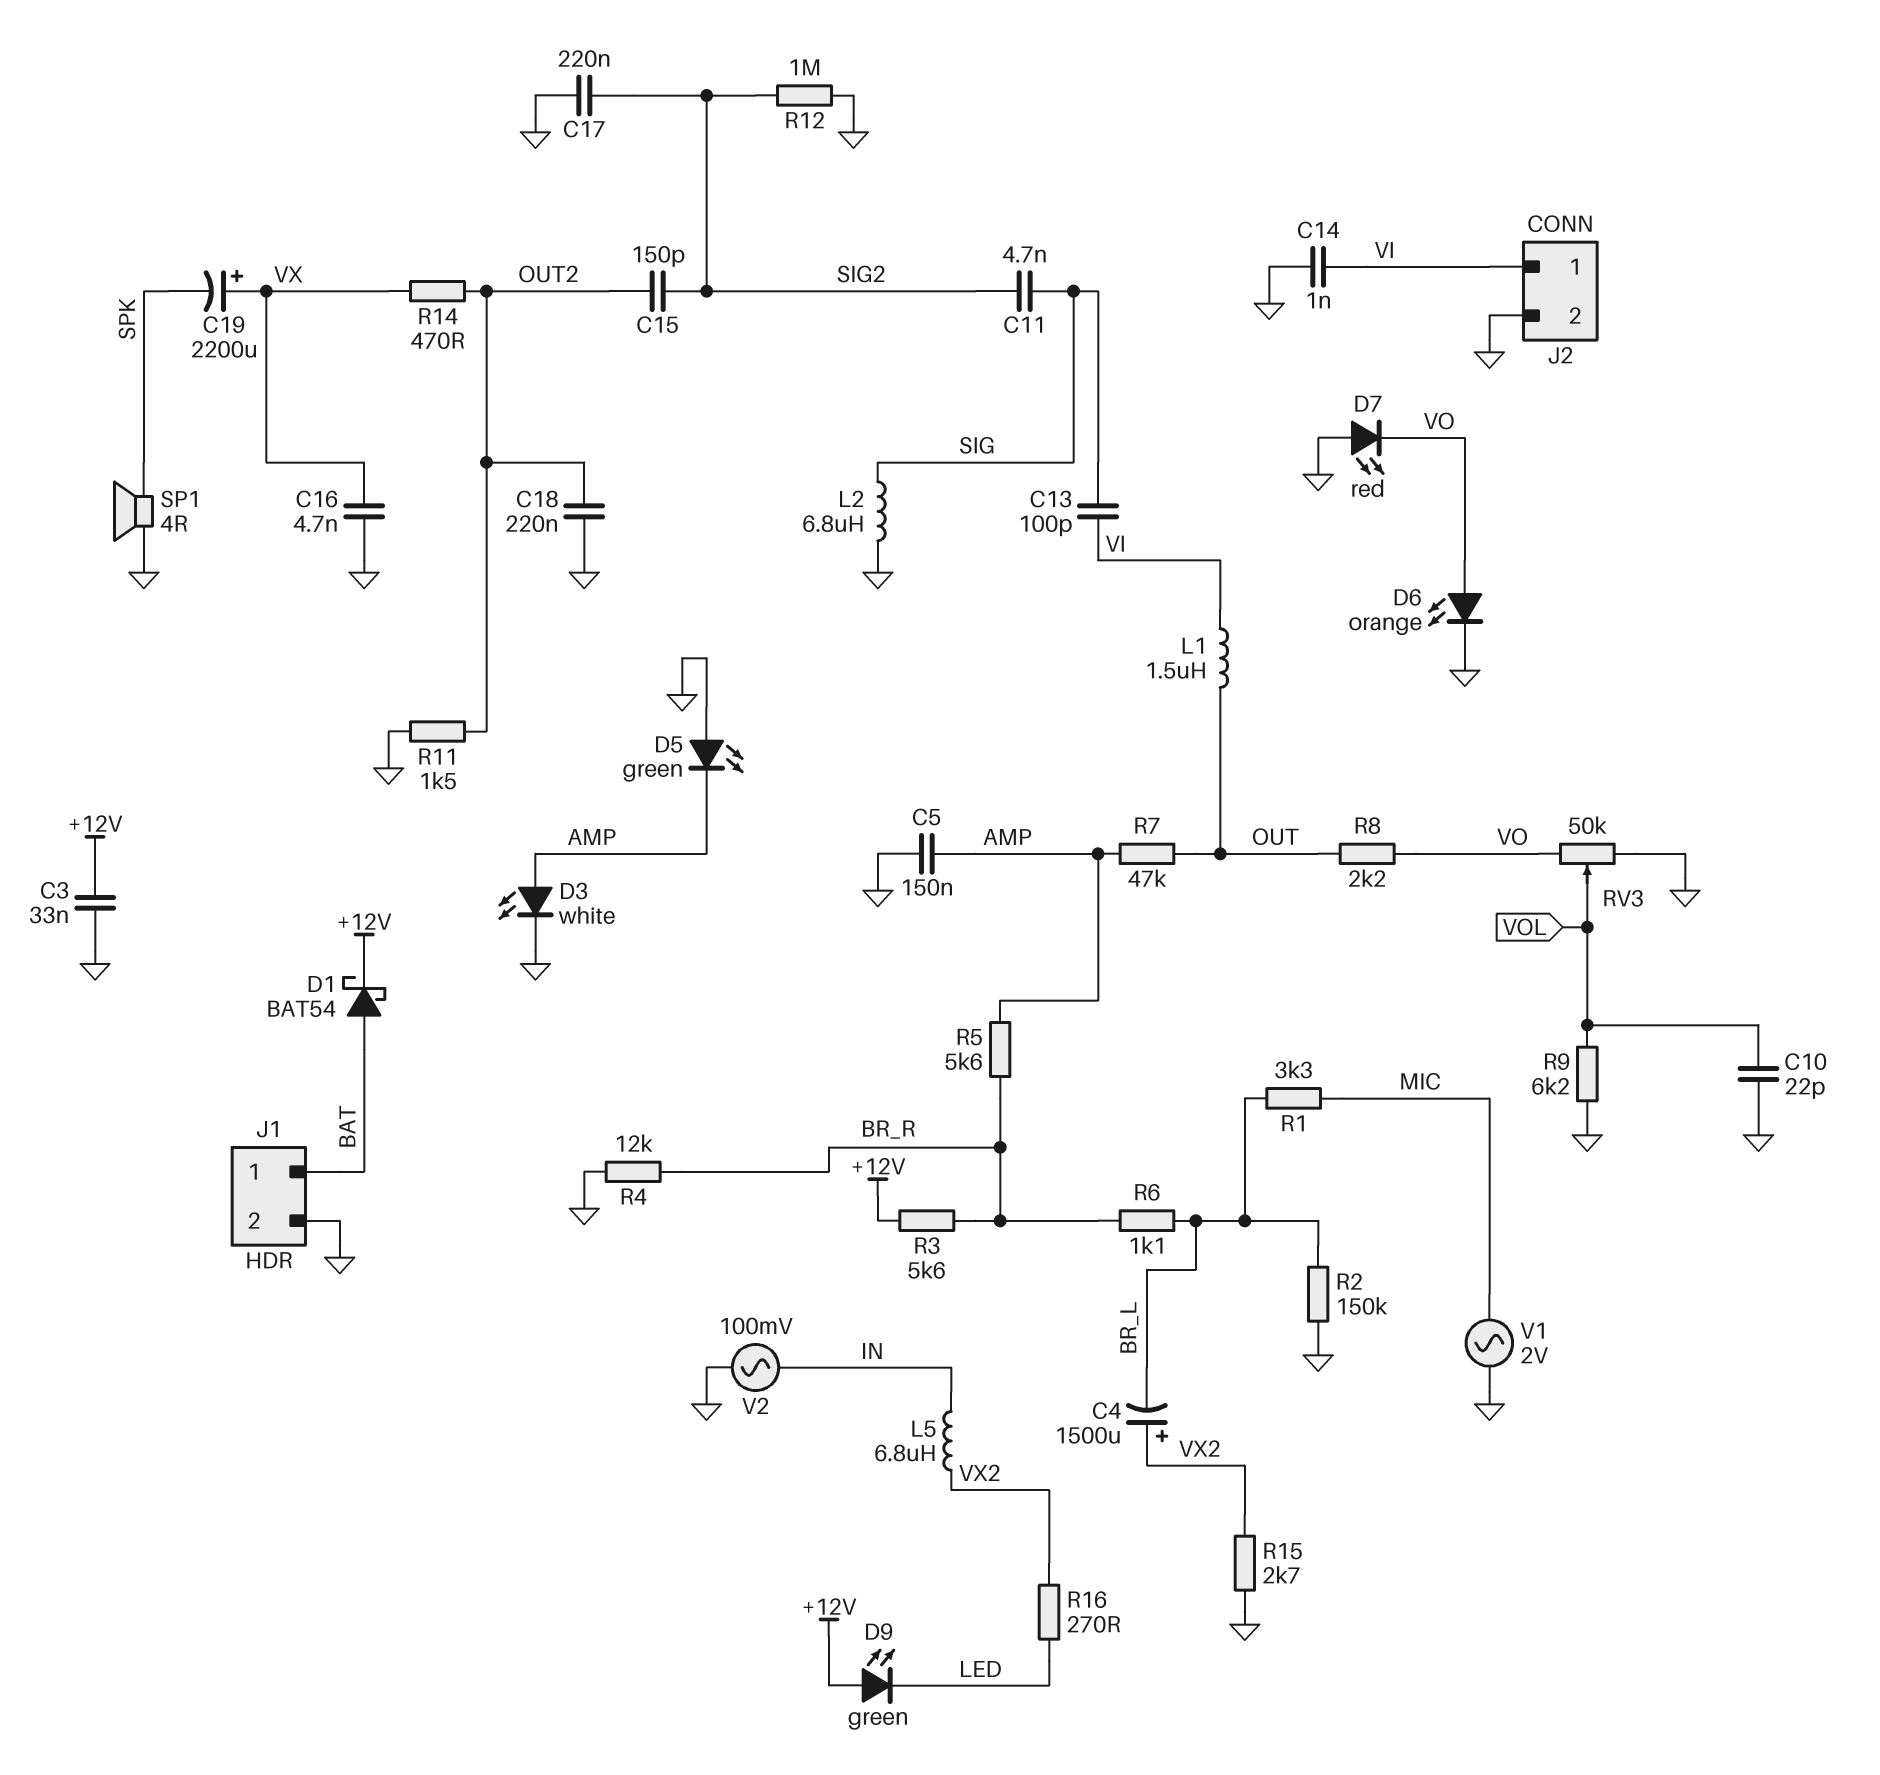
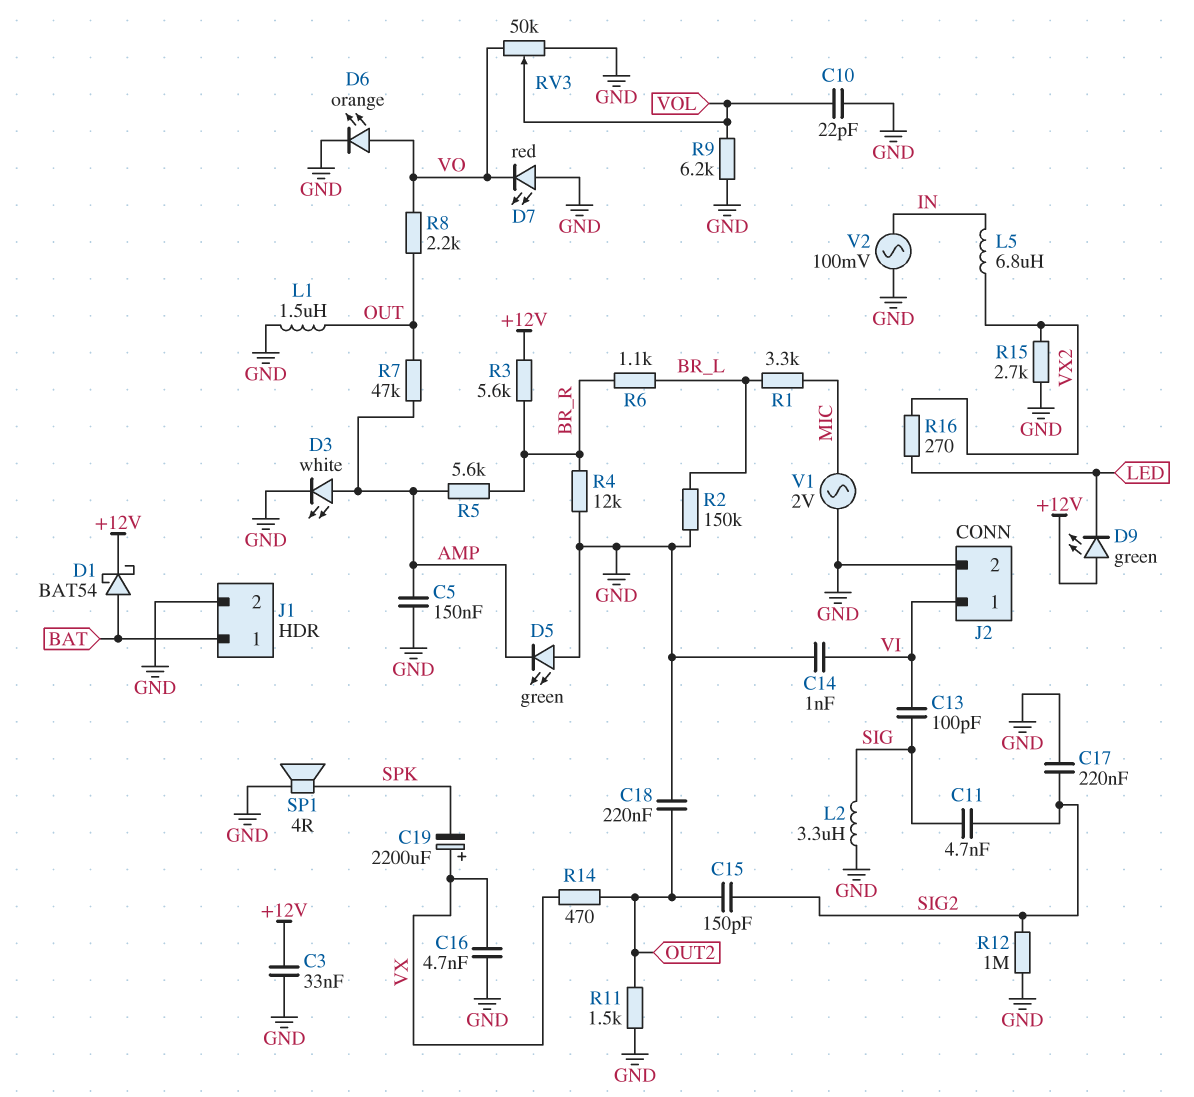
C4: 1500uF (plus VX2, minus BR_L) -> none
L1: 1.5uH (OUT, VI) -> 1.5uH (GND, OUT)
L2: 6.8uH (GND, SIG) -> 3.3uH (GND, SIG)

